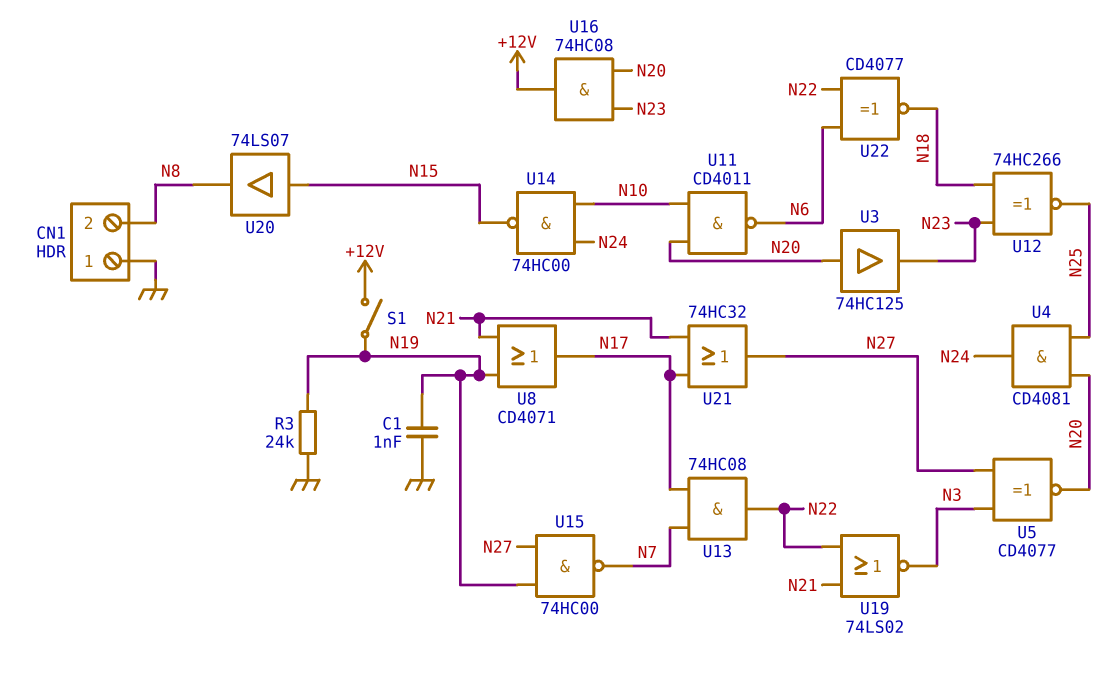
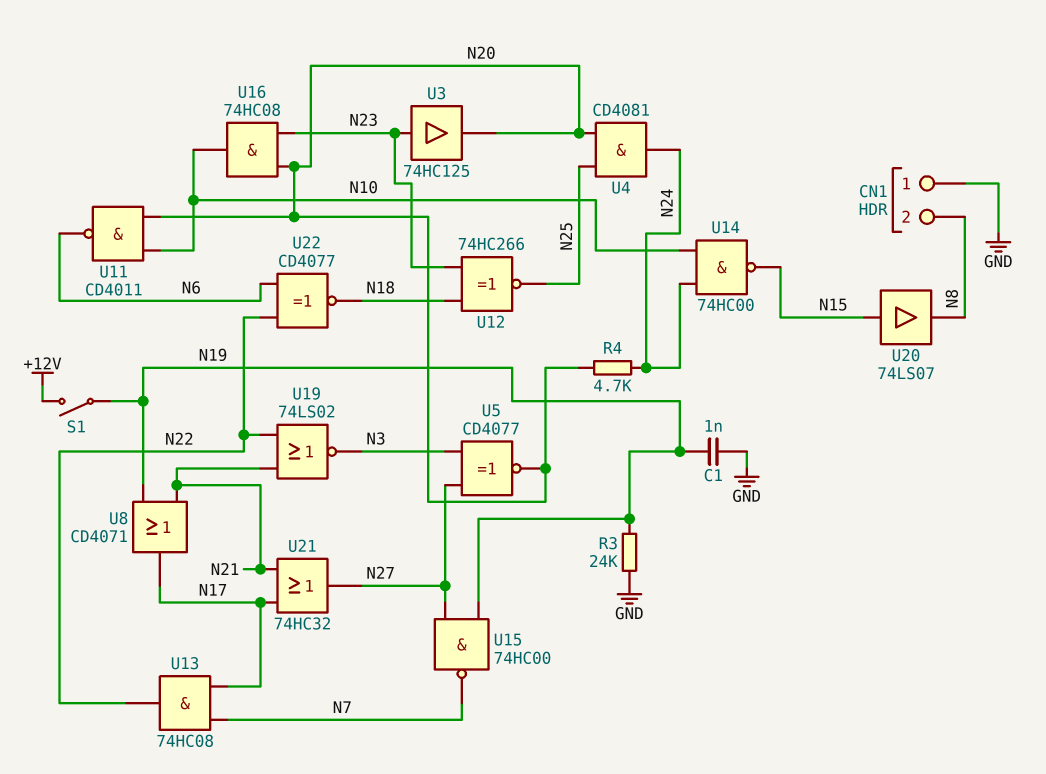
R4: none -> 4.7k (N20, N24)
U3: buffer 74HC125 (in N20, out N23) -> buffer 74HC125 (in N23, out N20)
U16: AND 74HC08 (in N20, in N23, out +12V) -> AND 74HC08 (in N20, in N23, out N10)

